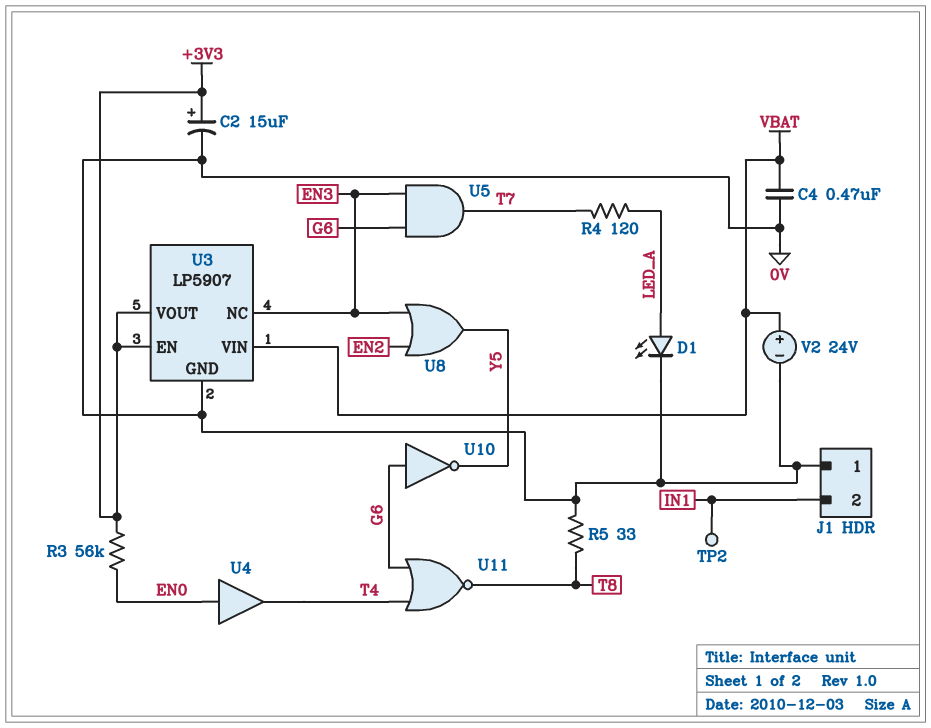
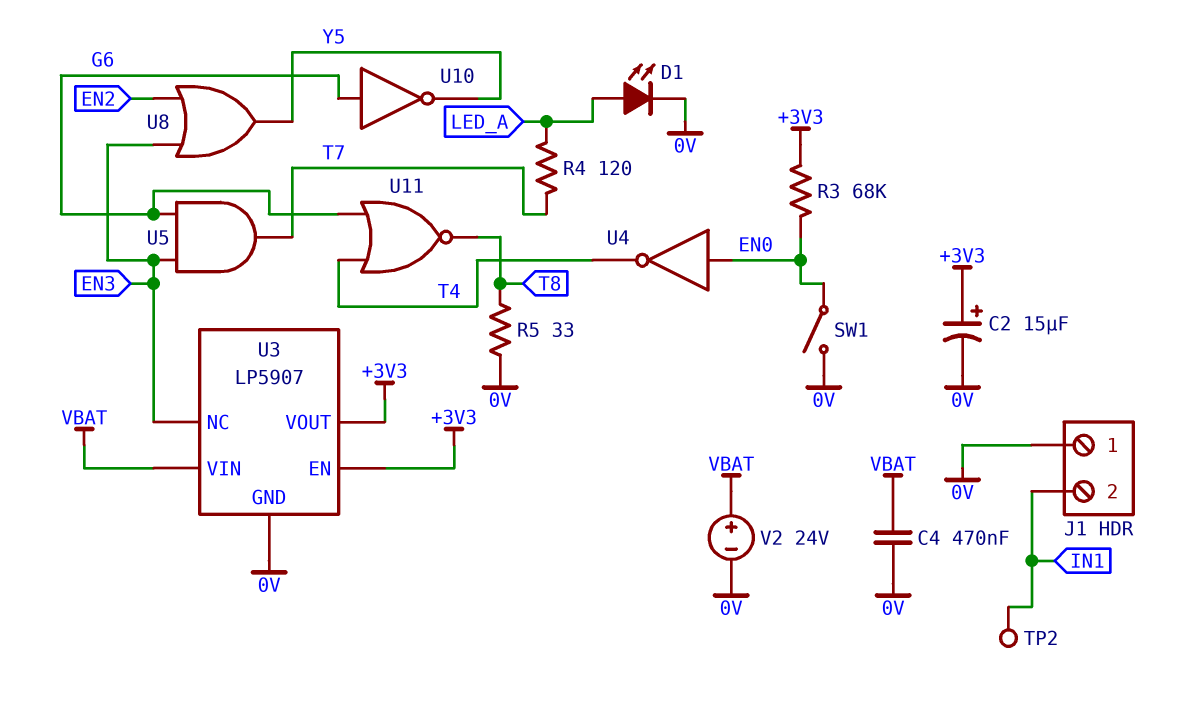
R3: 56k (+3V3, EN0) -> 68k (+3V3, EN0)
SW1: none -> switch (0V, EN0)
U4: buffer (in EN0, out T4) -> NOT (in EN0, out T4)

